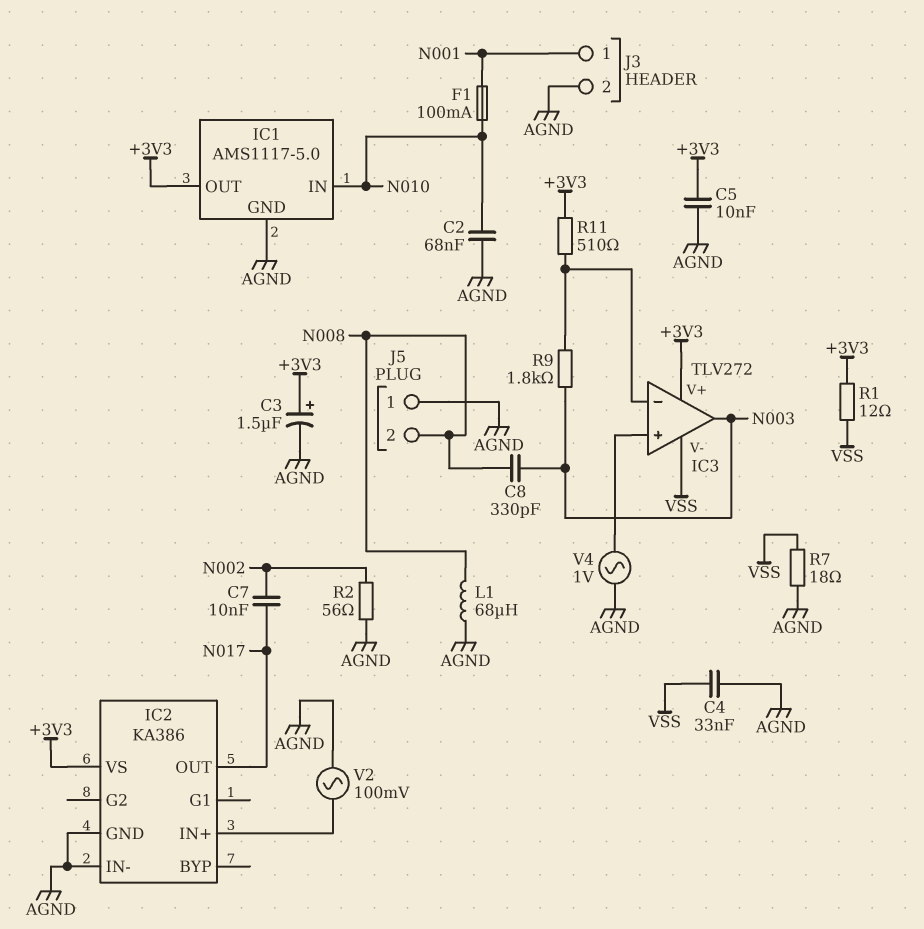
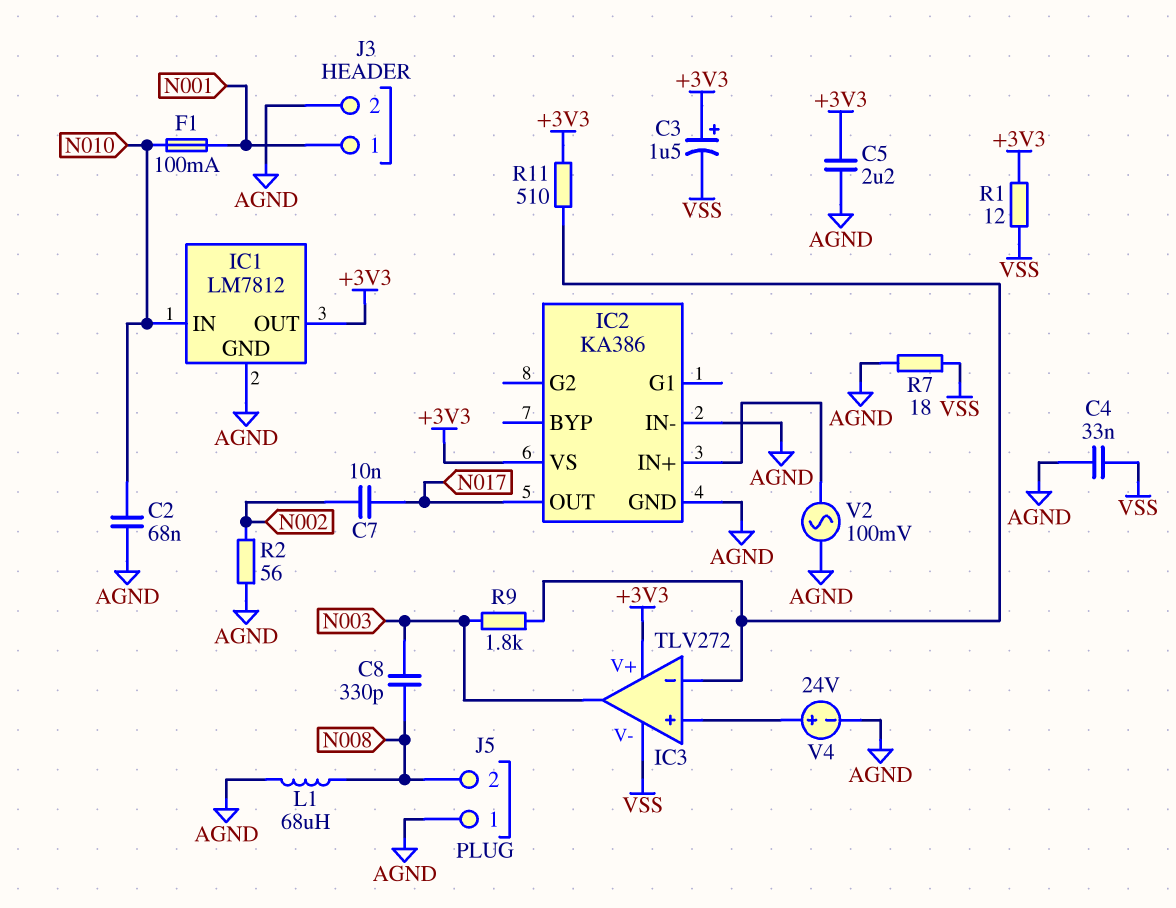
C3: 1.5uF (plus +3V3, minus AGND) -> 1.5uF (plus +3V3, minus VSS)
C5: 10nF (+3V3, AGND) -> 2.2uF (+3V3, AGND)
IC1: AMS1117-5.0 -> LM7812
V4: AC 1V (AGND, IC3/in+) -> 24V (plus IC3/in+, minus AGND)

